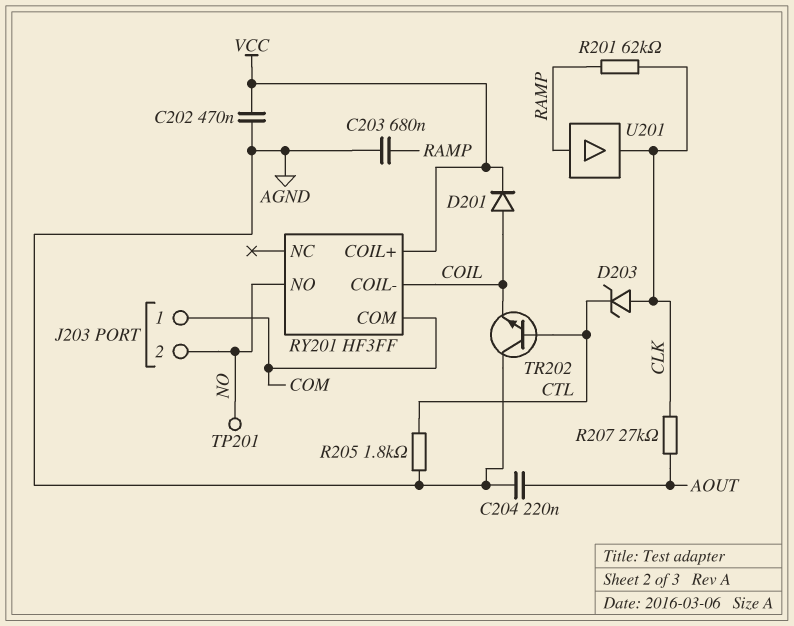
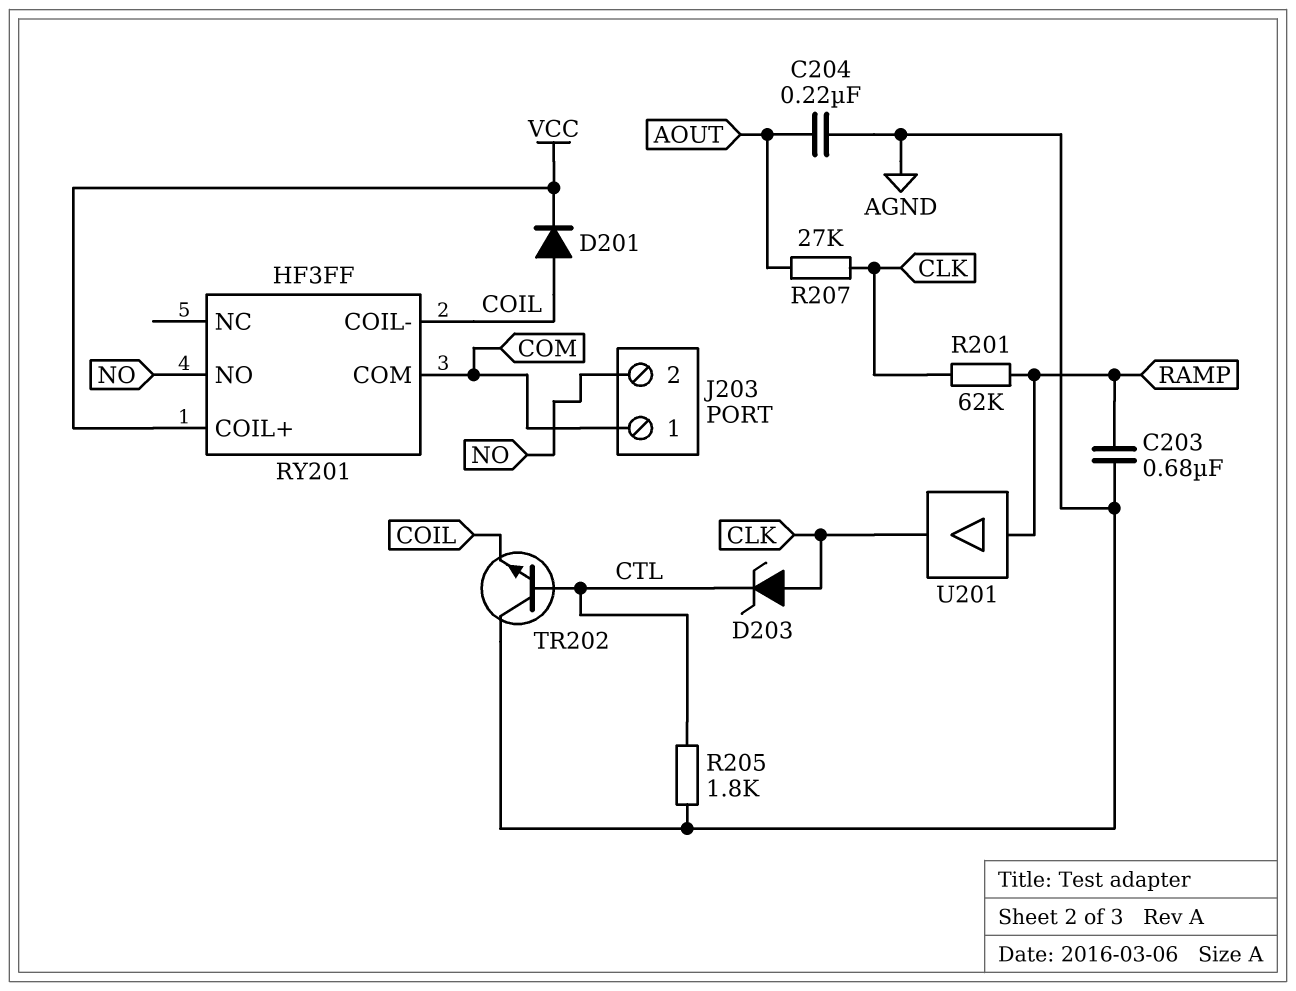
C202: 470nF (AGND, VCC) -> none
TP201: test point (NO) -> none

